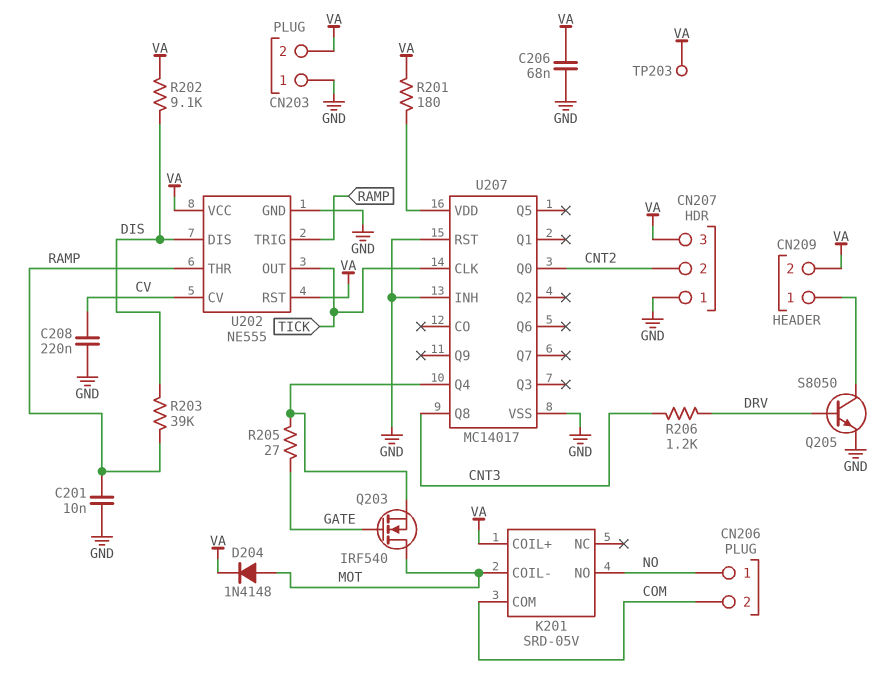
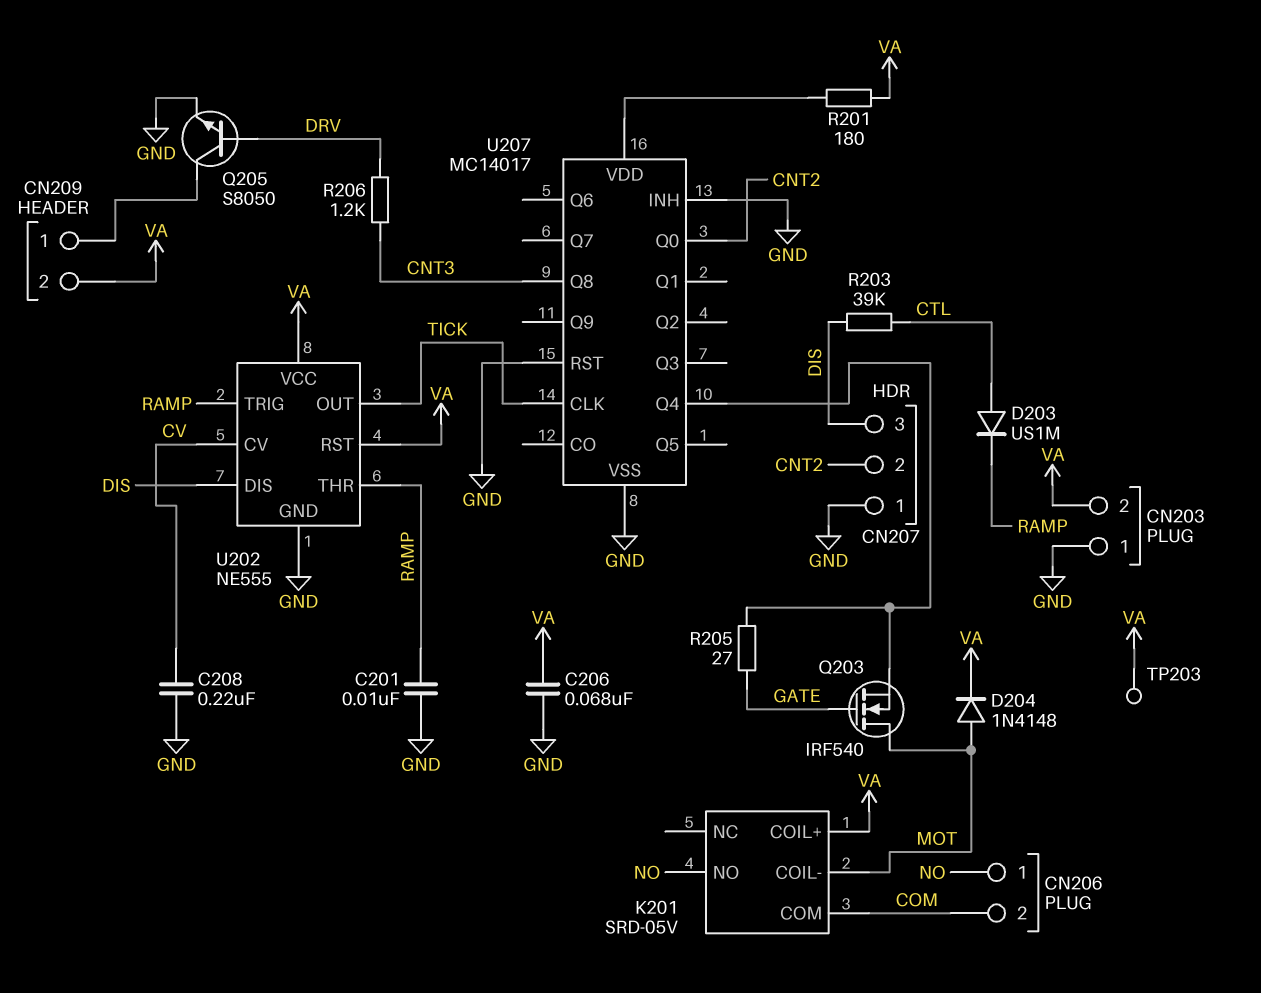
CN207 pin 3: VA -> DIS
D203: none -> diode US1M (A CTL, K RAMP)
R202: 9.1k (DIS, VA) -> none
R203: 39k (DIS, RAMP) -> 39k (CTL, DIS)

